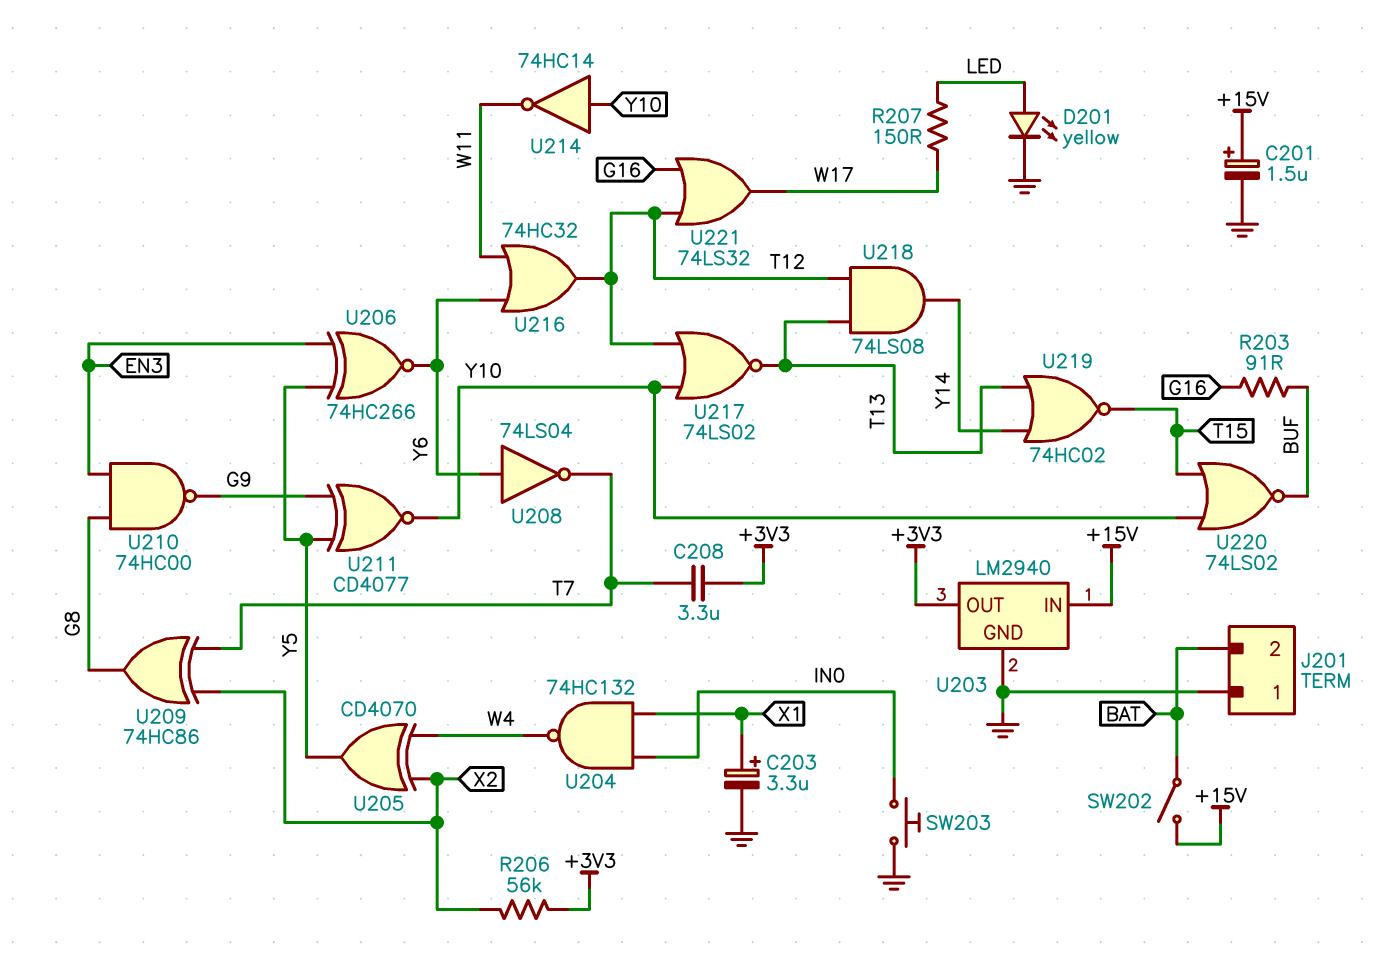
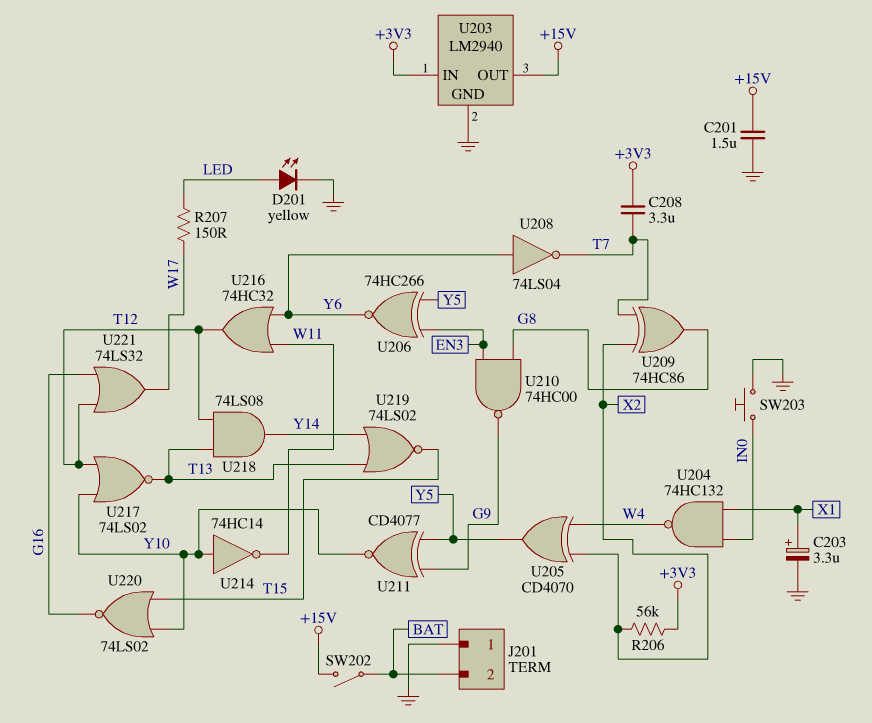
C201: 1.5uF (plus +15V, minus GND) -> 1.5uF (+15V, GND)
R203: 91 (BUF, G16) -> none
U203 pin IN: +15V -> +3V3
U203 pin OUT: +3V3 -> +15V
U219: NOR 74HC02 (in T13, in Y14, out T15) -> NOR 74LS02 (in T13, in Y14, out T15)
U220: NOR 74LS02 (in T15, in Y10, out BUF) -> NOR 74LS02 (in T15, in Y10, out G16)

